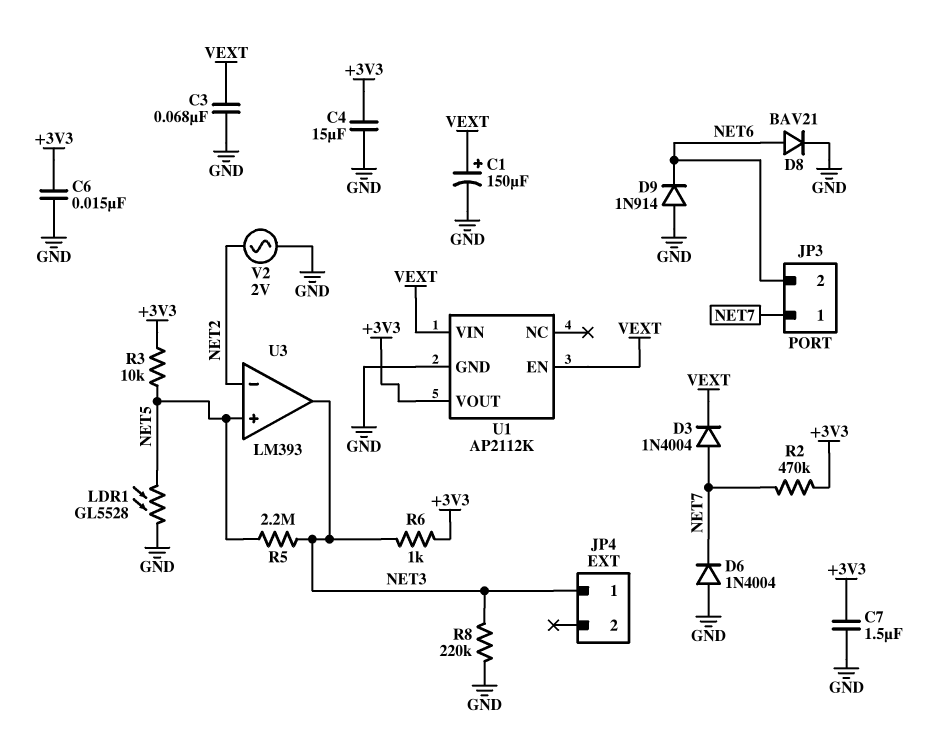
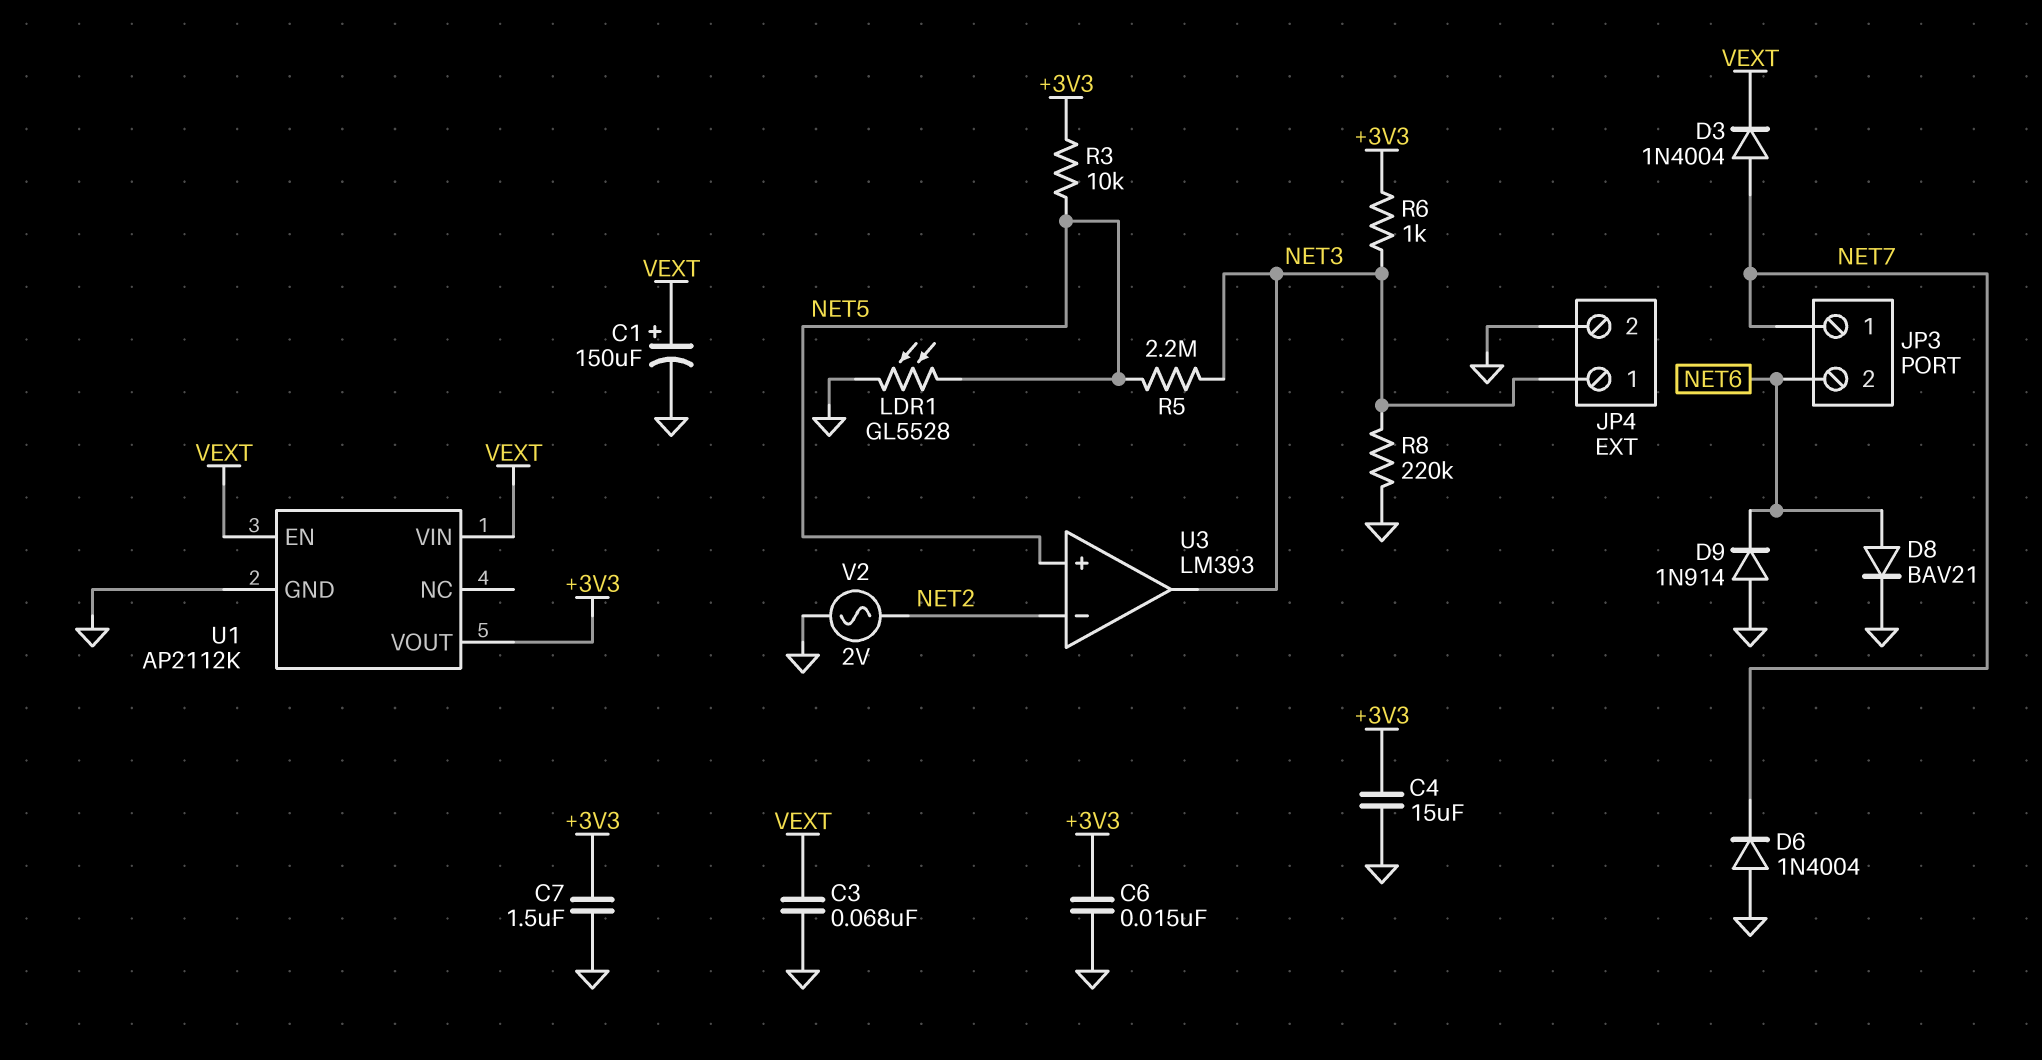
JP4 pin 2: none -> GND
R2: 470k (+3V3, NET7) -> none

